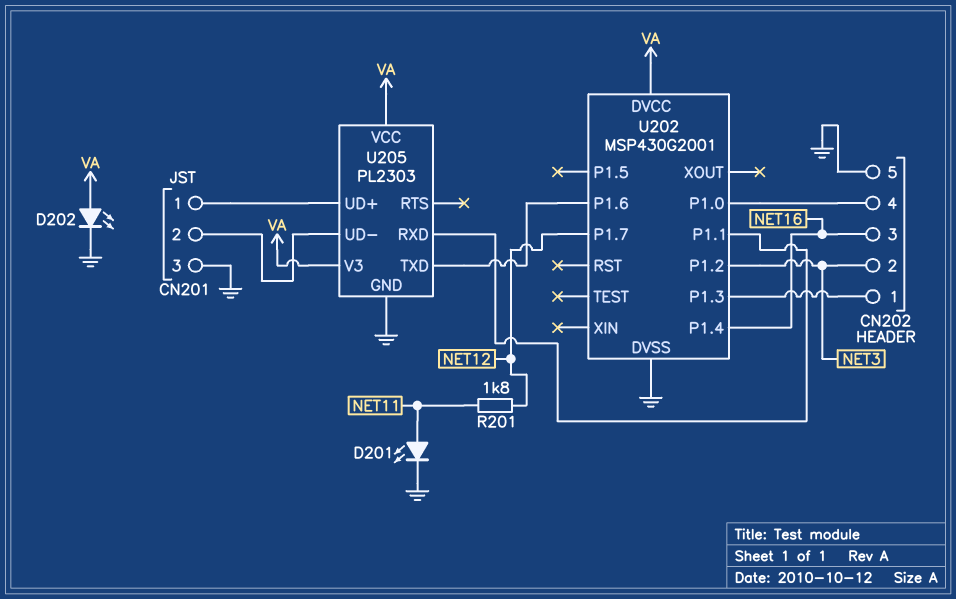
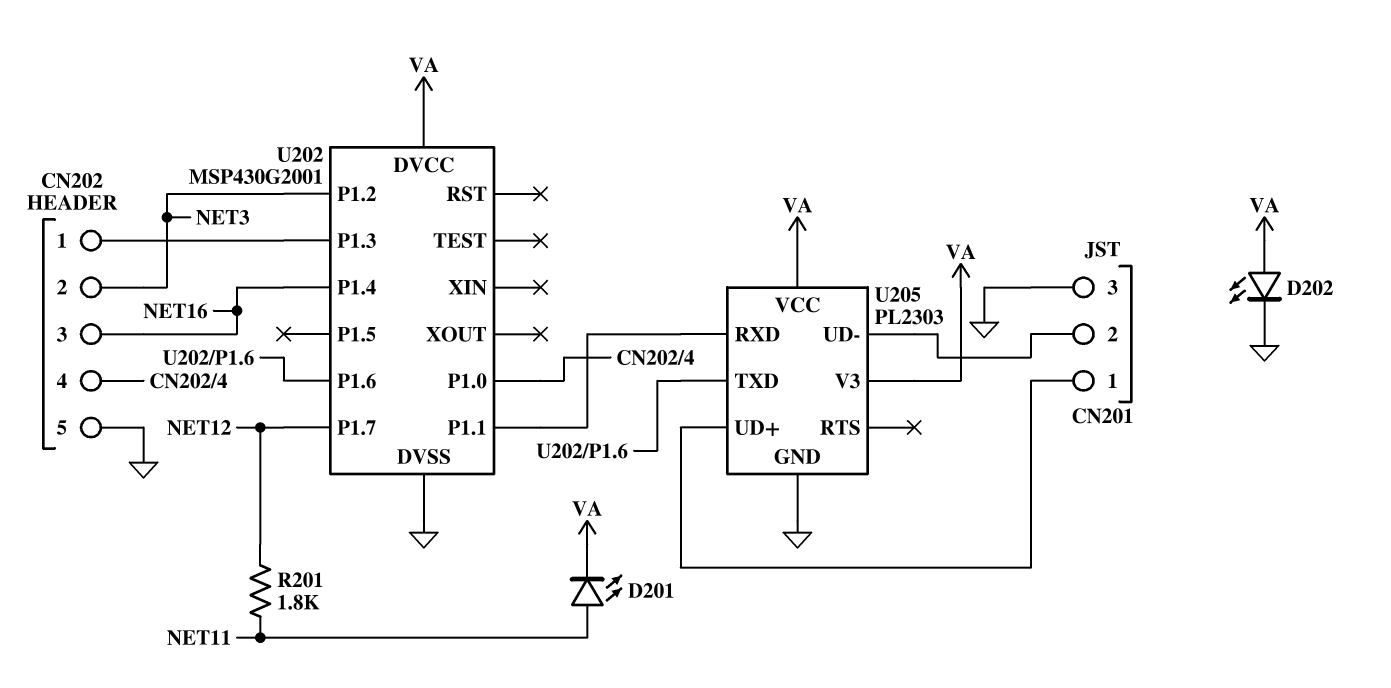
D201: LED (A NET11, K GND) -> LED (A NET11, K VA)

